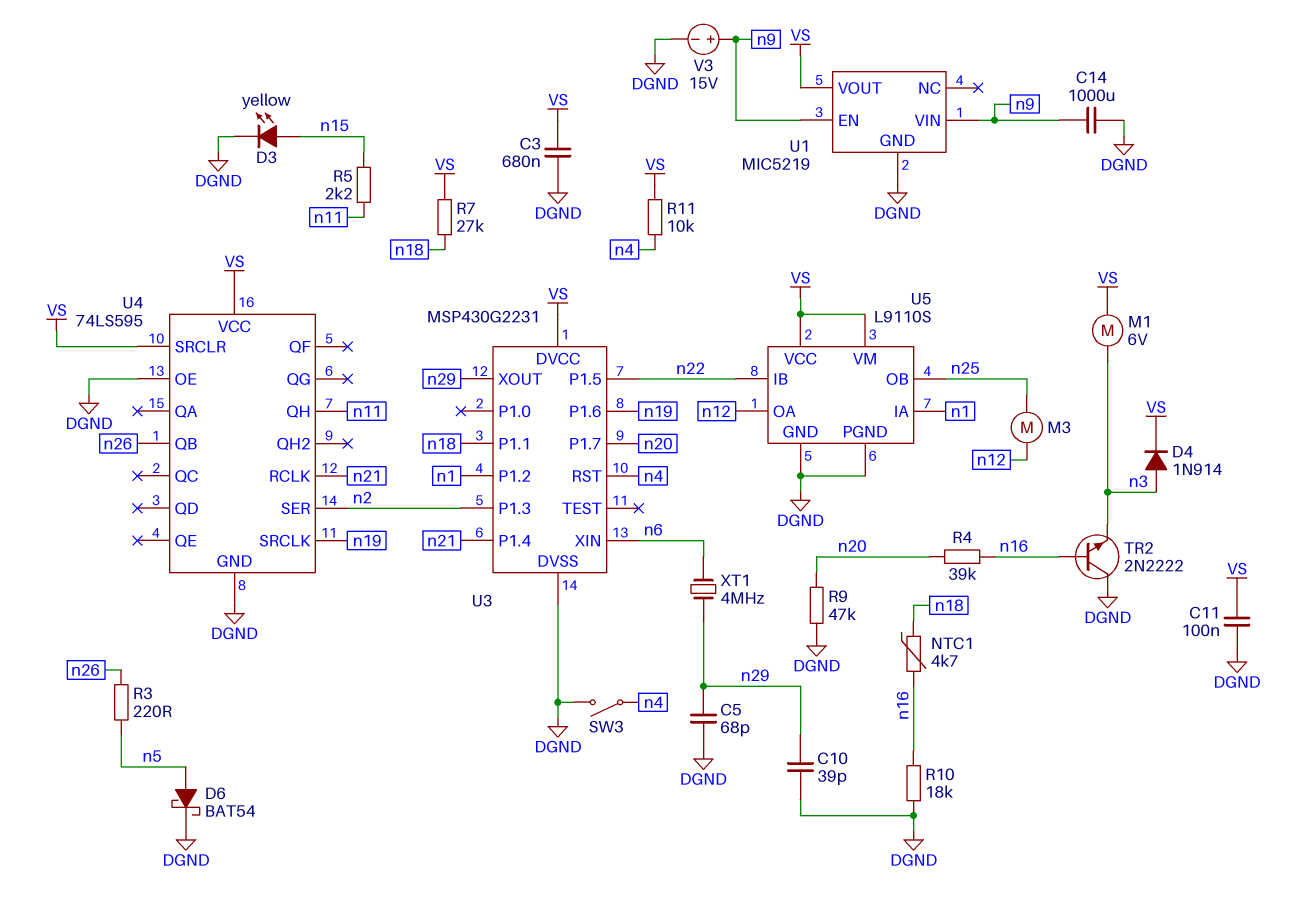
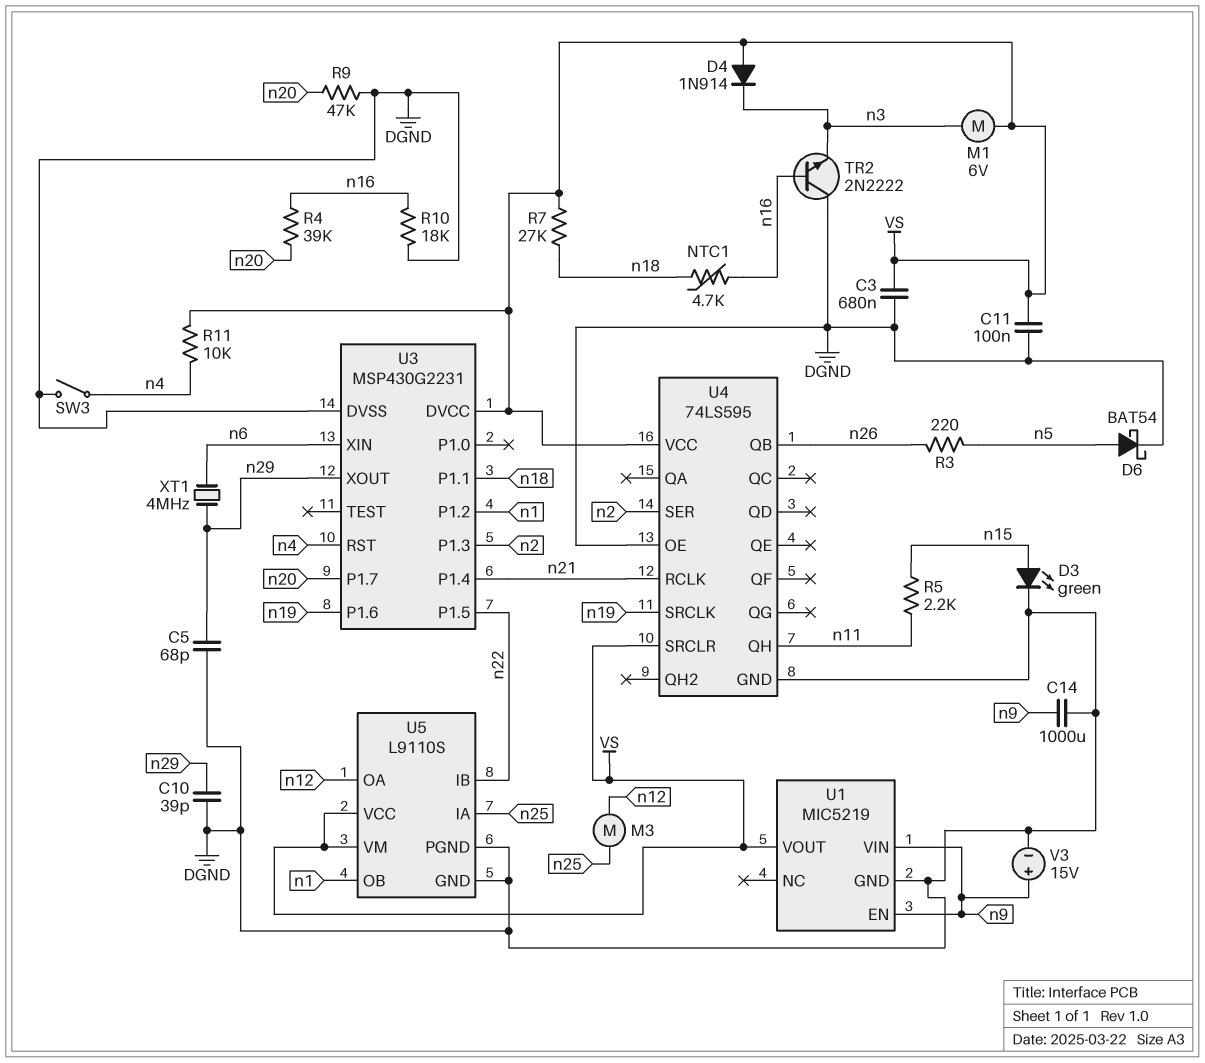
D3: LED yellow (A n15, K DGND) -> LED green (A n15, K DGND)
D4: diode 1N914 (A n3, K VS) -> diode 1N914 (A VS, K n3)
U5 pin IA: n1 -> n25
U5 pin OB: n25 -> n1

